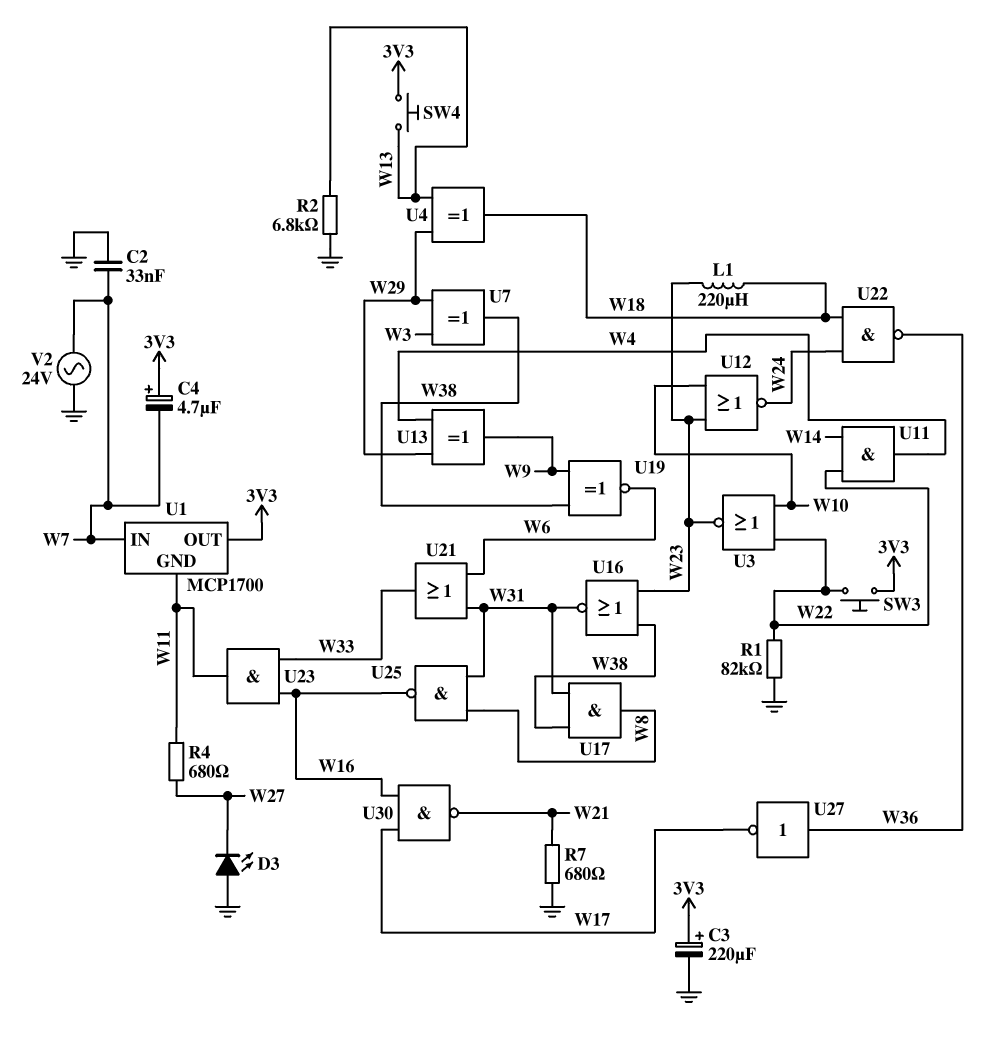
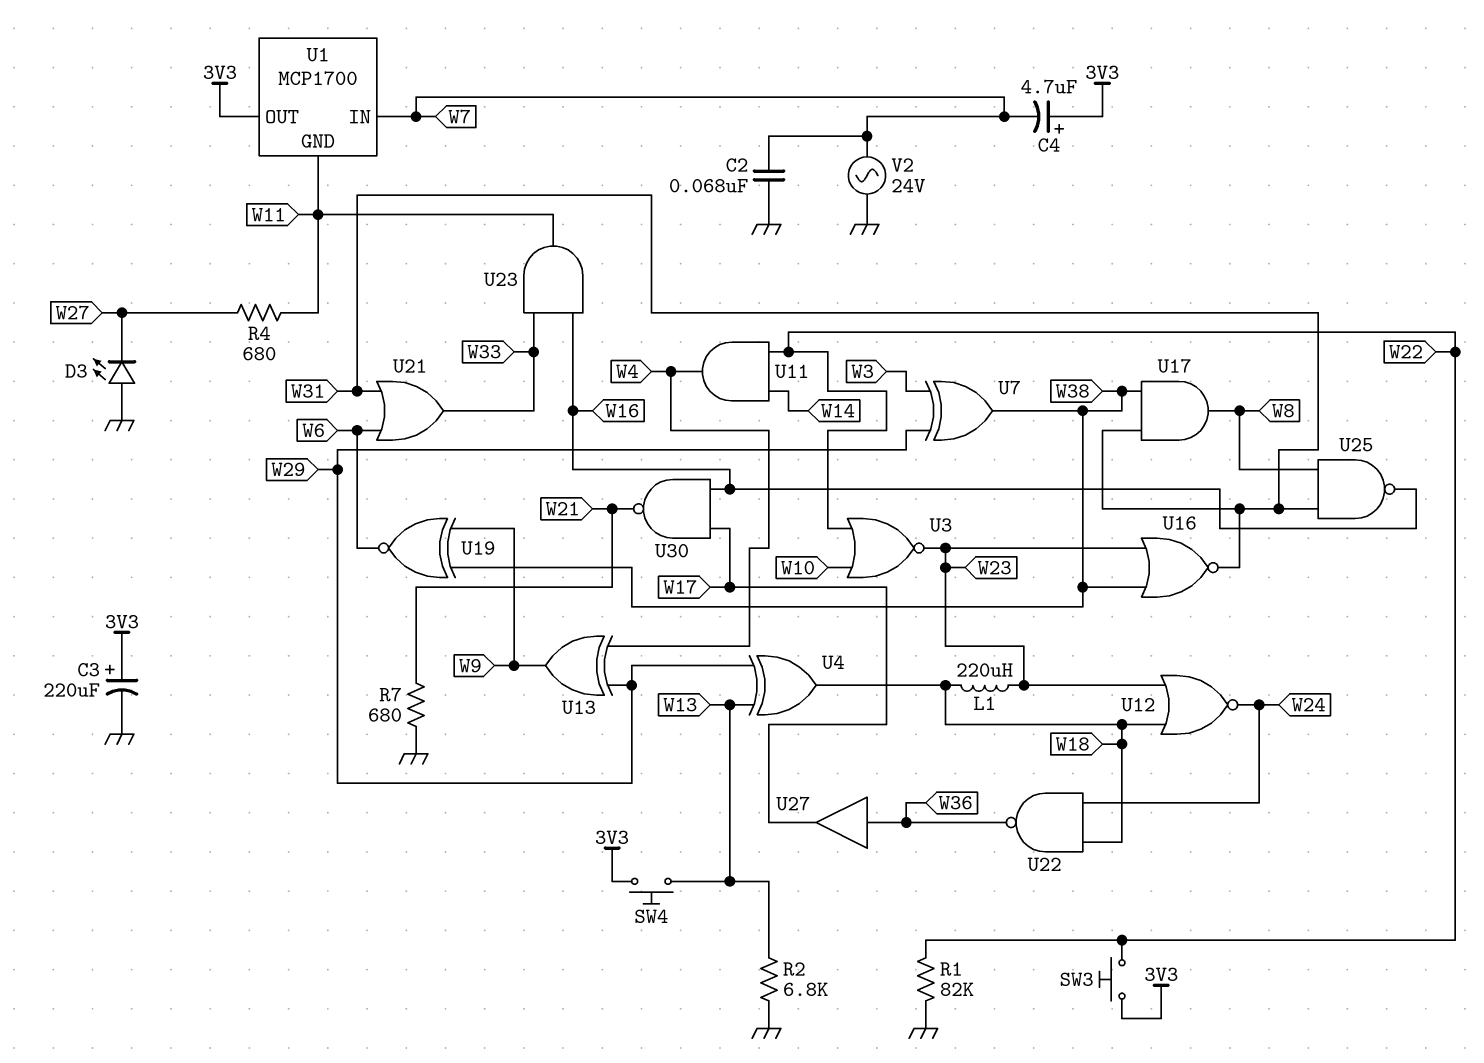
C2: 33nF (GND, W7) -> 68nF (GND, W7)
U12: NOR (in W10, in W23, out W24) -> NOR (in W18, in W23, out W24)
U27: NOT (in W36, out W17) -> buffer (in W36, out W17)

